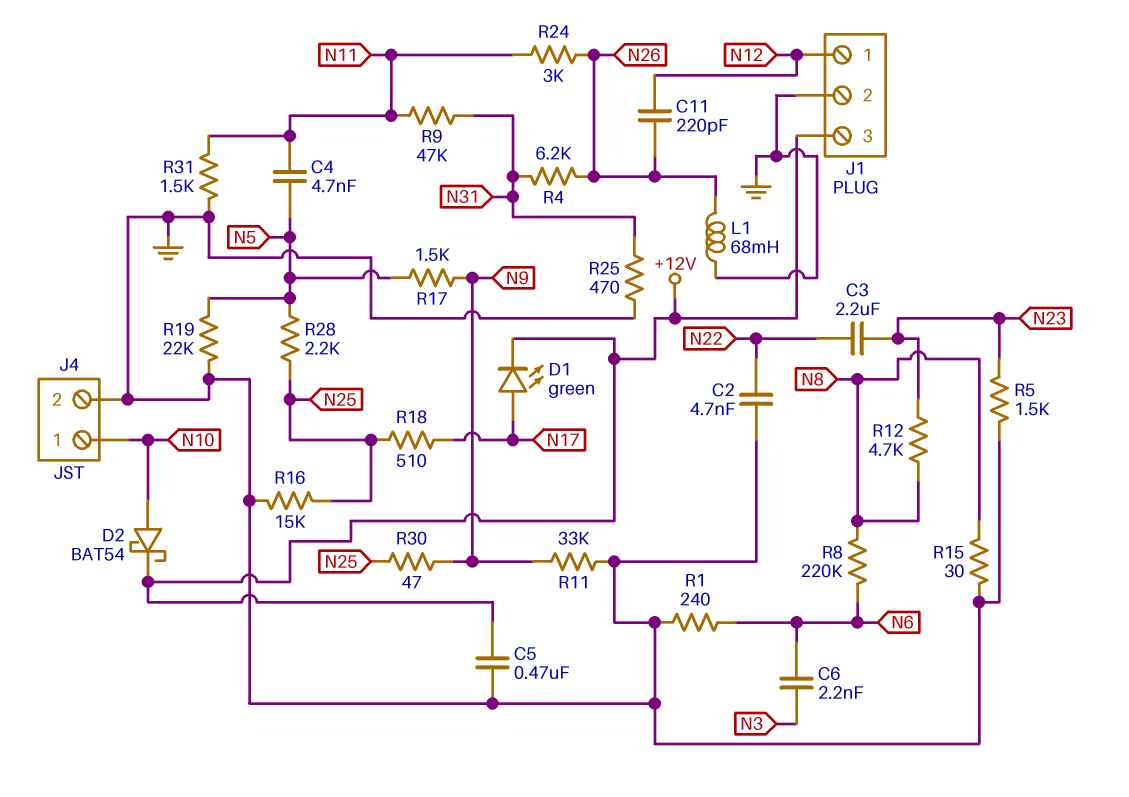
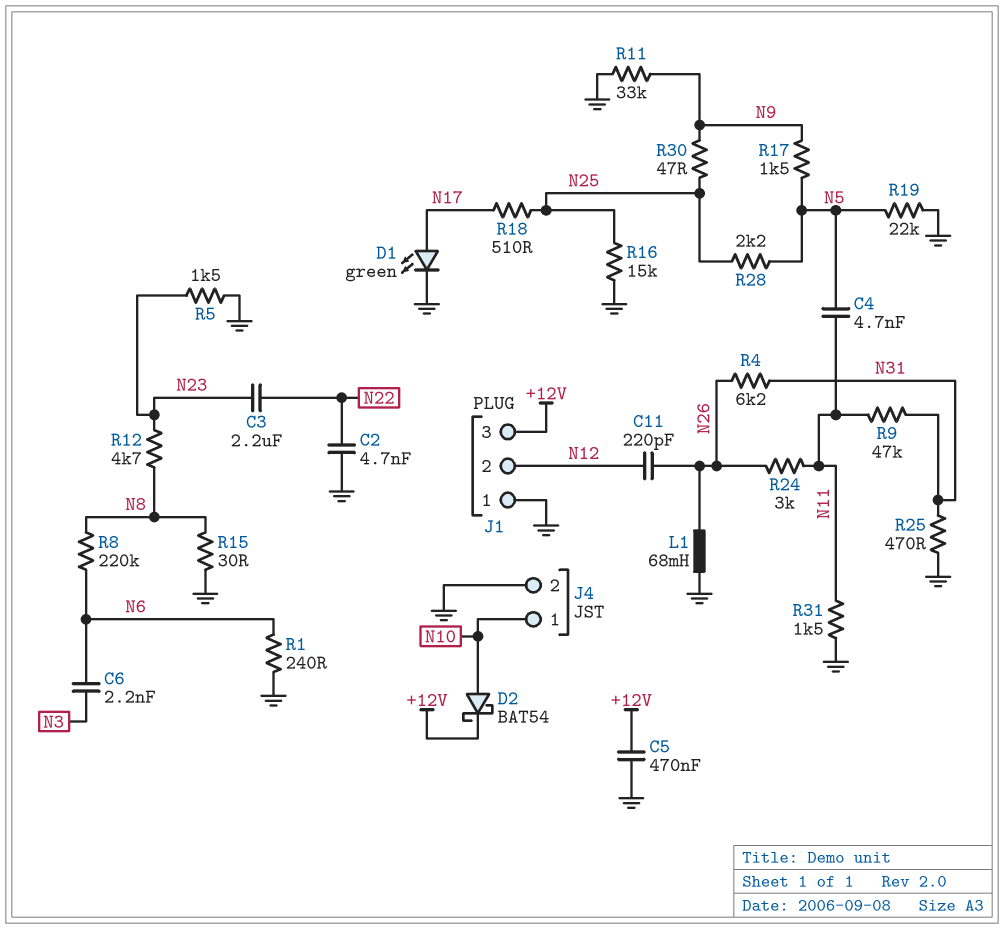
D1: LED green (A N17, K +12V) -> LED green (A N17, K GND)
J1 pin 1: N12 -> GND
J1 pin 2: GND -> N12

